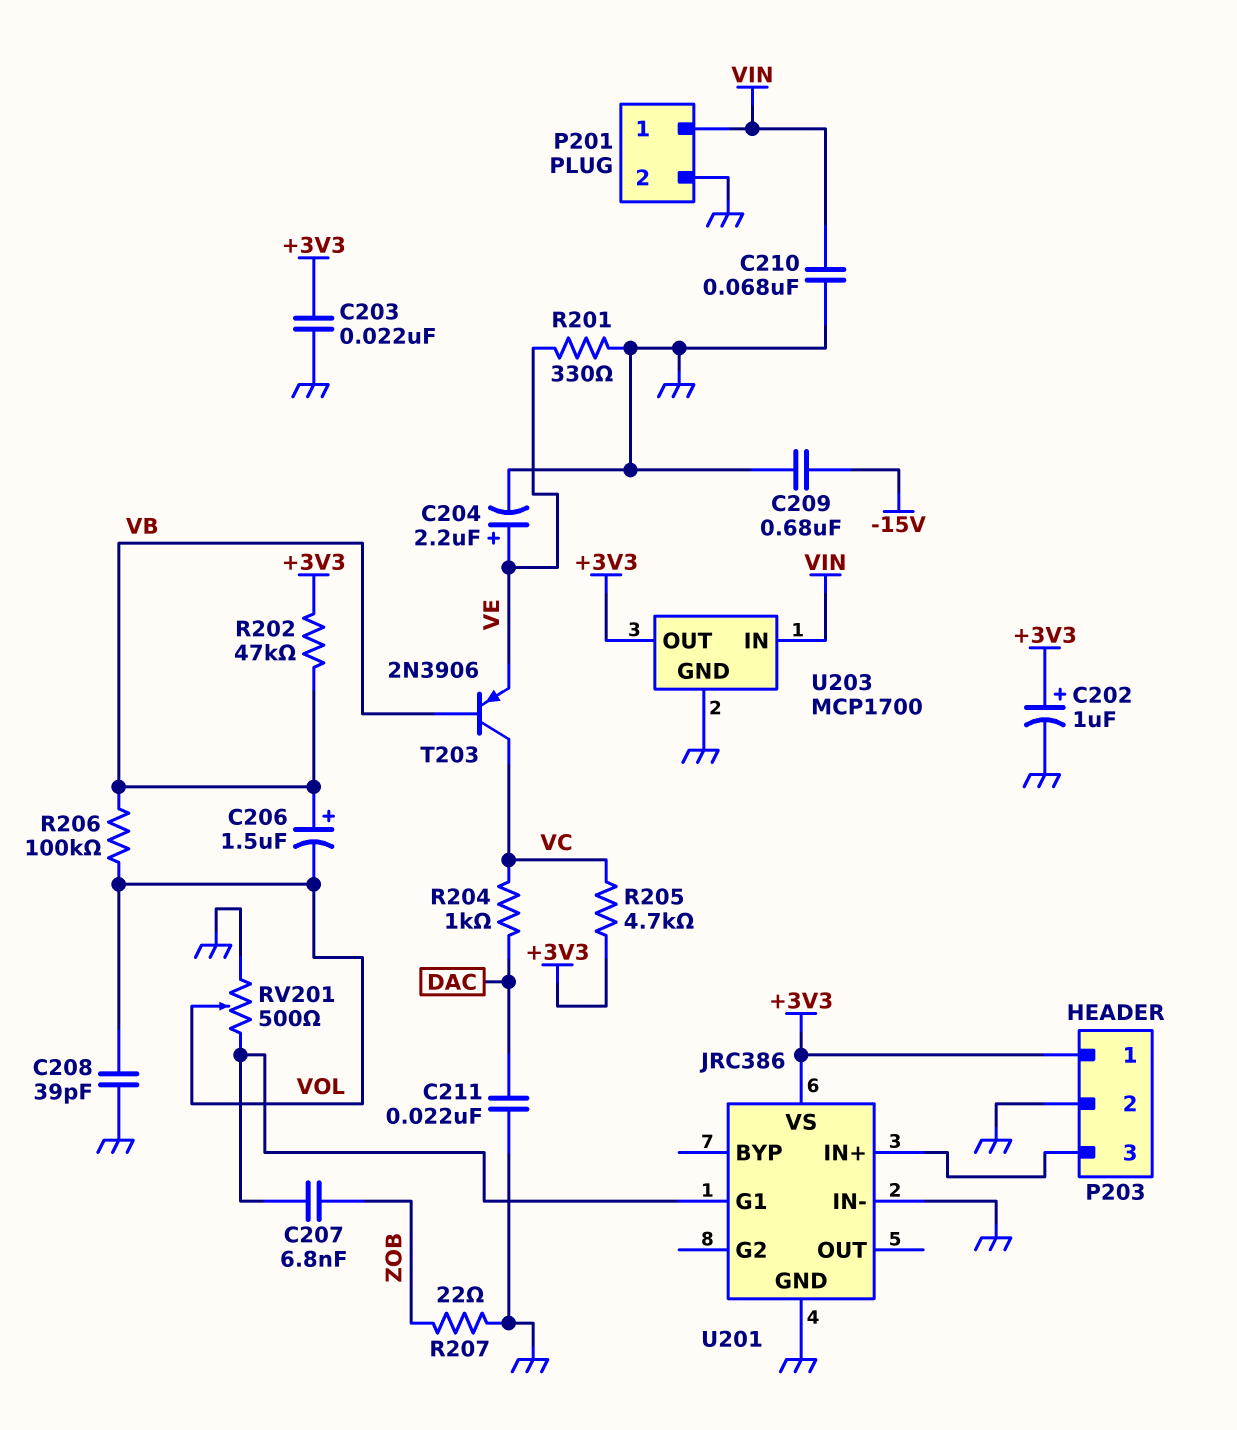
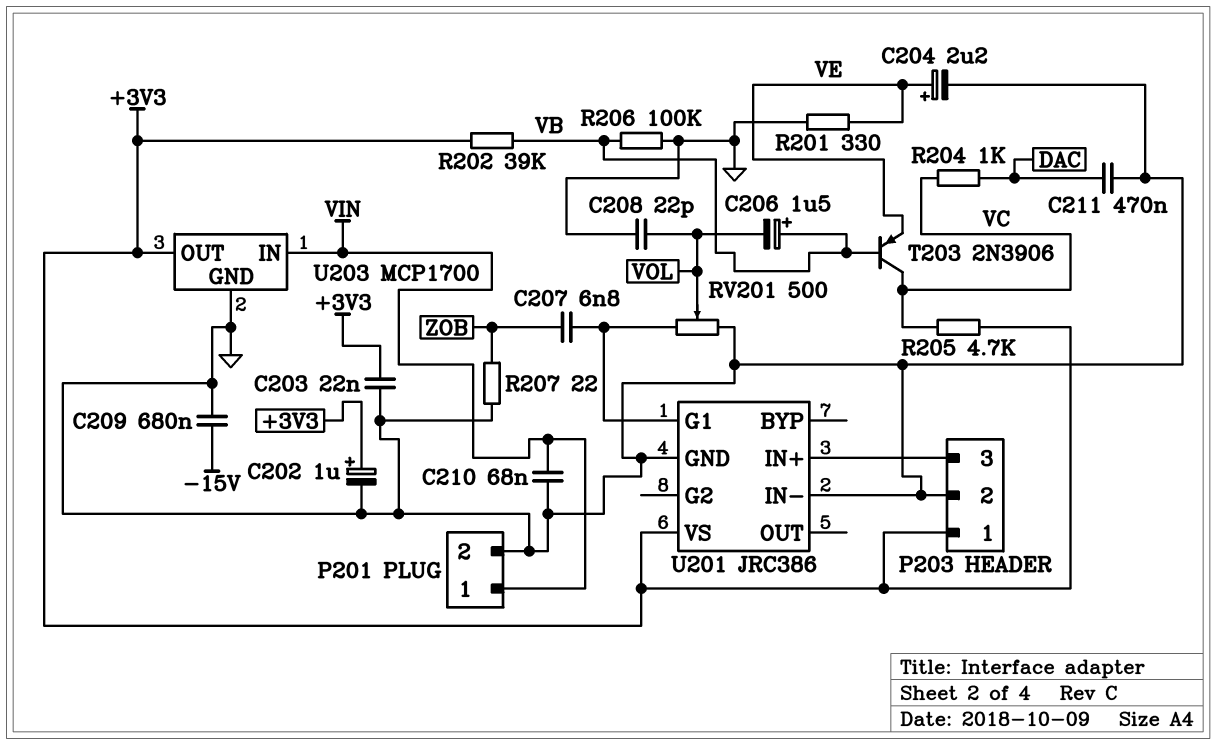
C208: 39pF (GND, VOL) -> 22pF (GND, VOL)
C211: 22nF (DAC, GND) -> 470nF (DAC, GND)
R202: 47k (+3V3, VB) -> 39k (+3V3, VB)
R206: 100k (VB, VOL) -> 100k (GND, VB)

